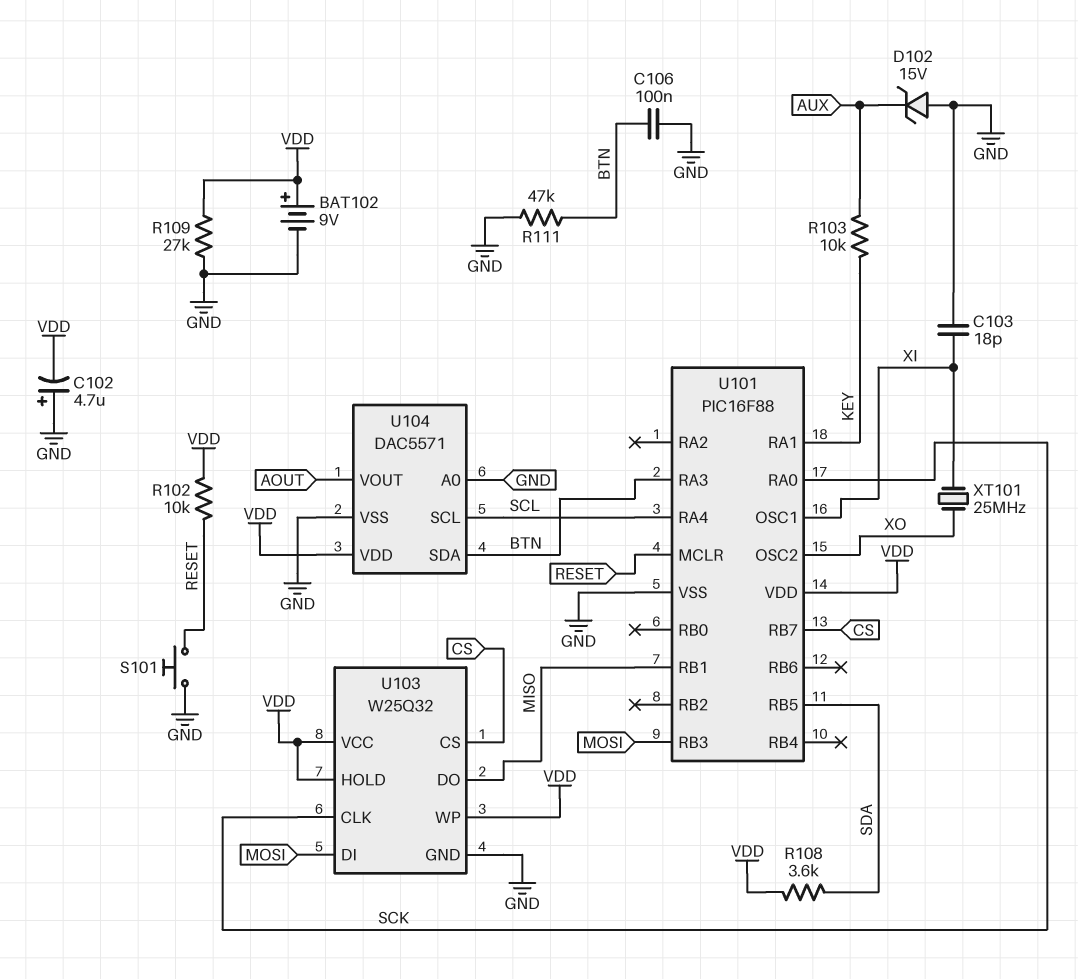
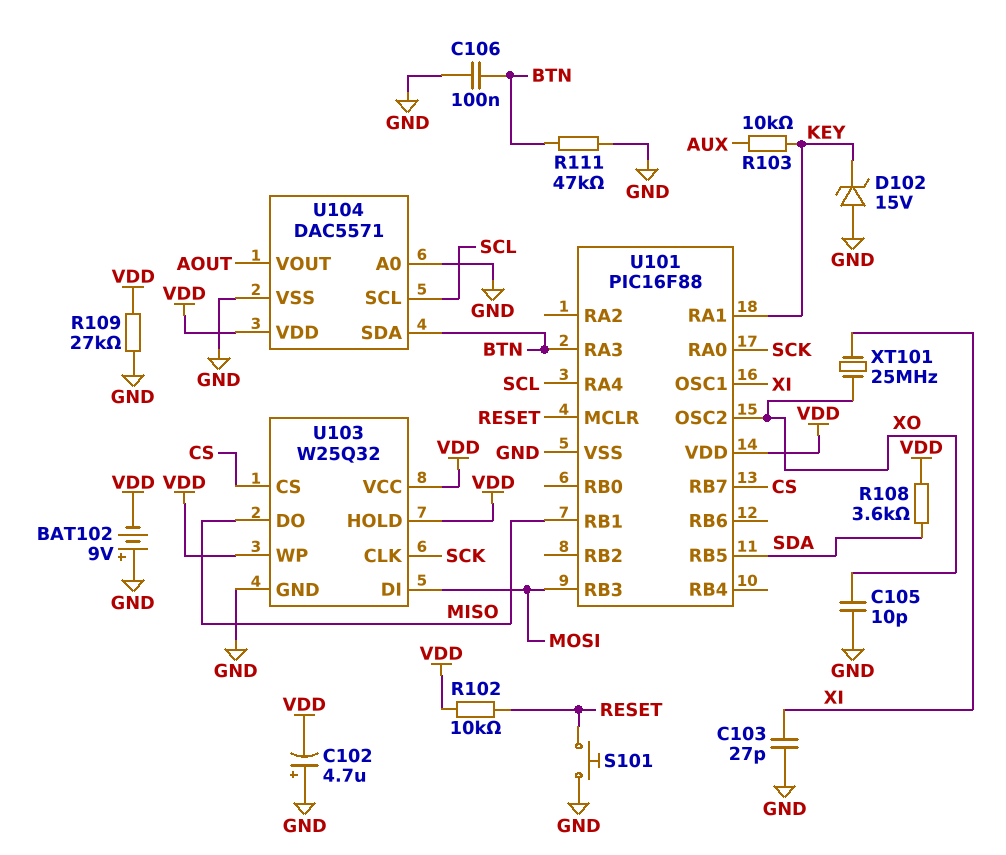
BAT102: 9V (plus VDD, minus GND) -> 9V (plus GND, minus VDD)
C103: 18pF (GND, XI) -> 27pF (GND, XI)
C105: none -> 10pF (GND, XO)
D102: zener 15V (A GND, K AUX) -> zener 15V (A GND, K KEY)

